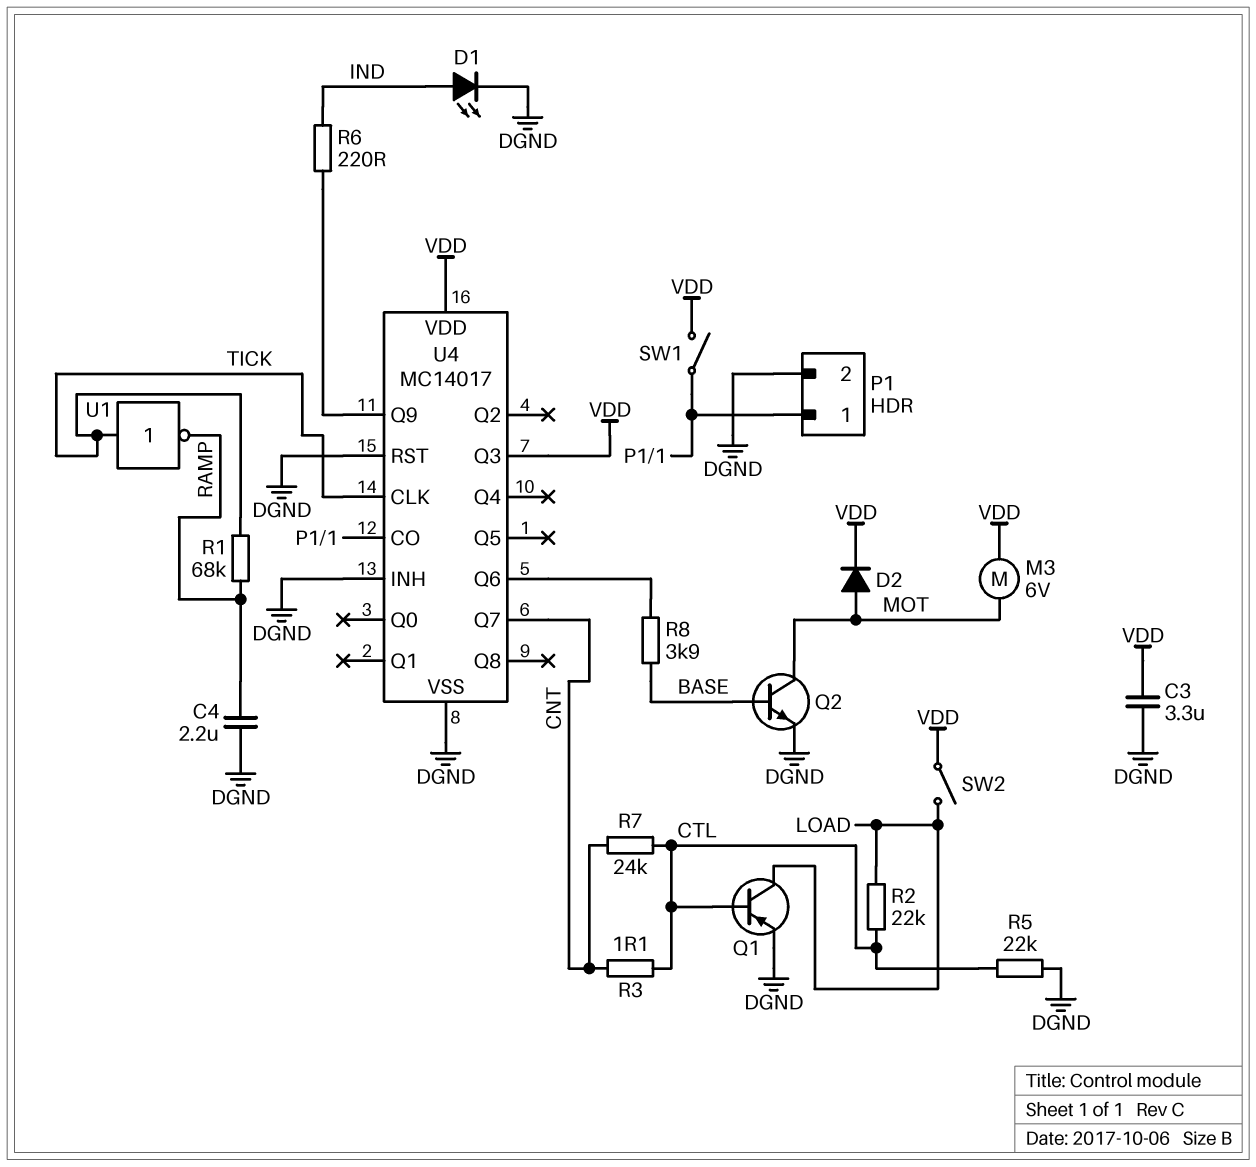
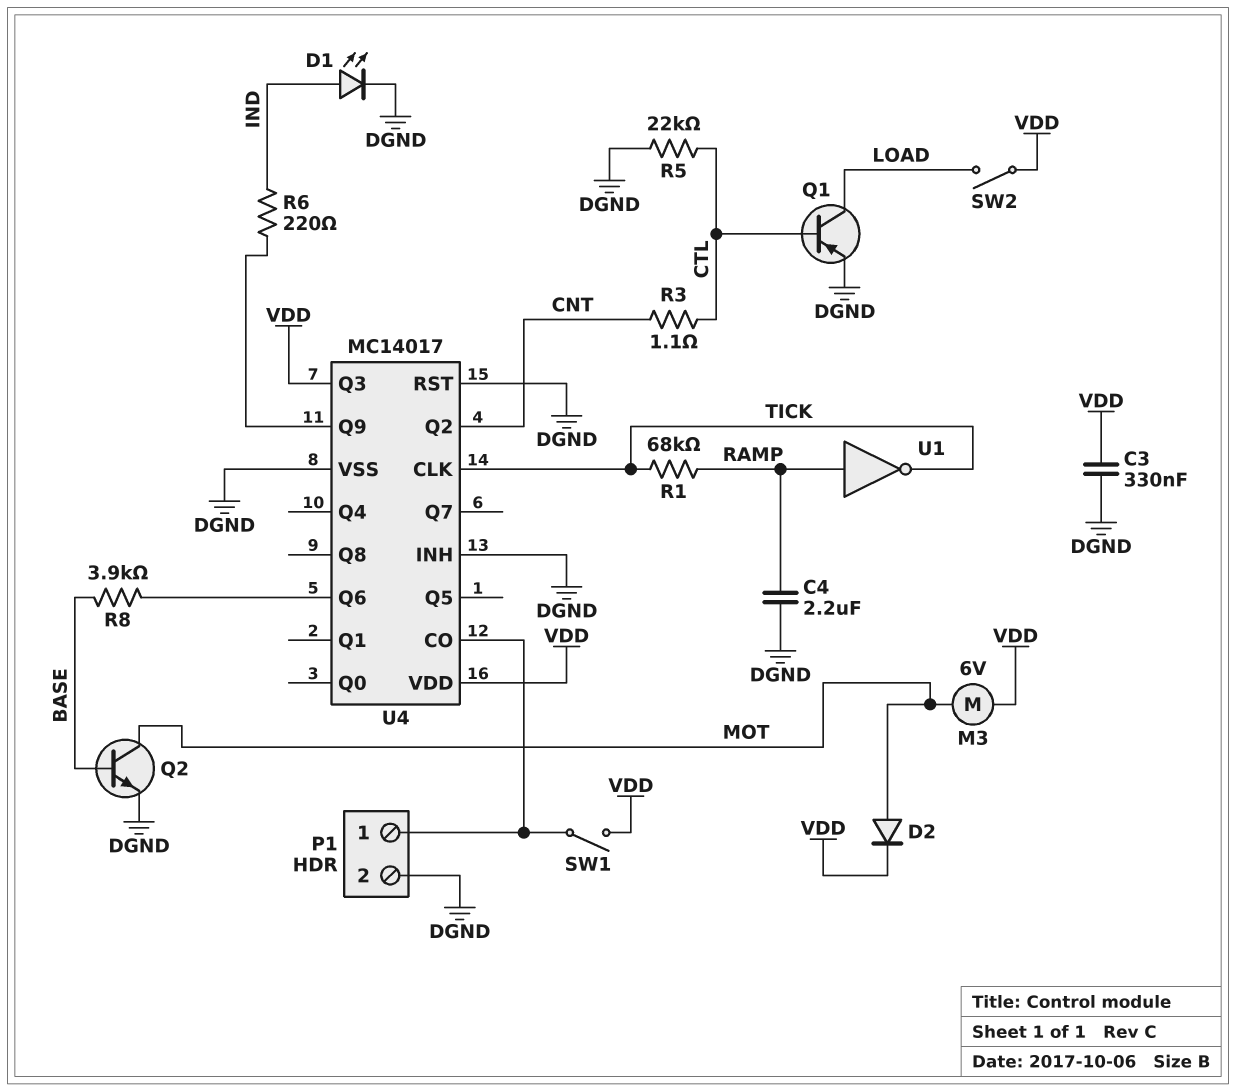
C3: 3.3uF (DGND, VDD) -> 330nF (DGND, VDD)
R2: 22k (CTL, LOAD) -> none
R7: 24k (CNT, CTL) -> none
U1: NOT (in TICK, out RAMP) -> NOT (in RAMP, out TICK)
U4 pin Q2: none -> CNT
U4 pin Q7: CNT -> none

